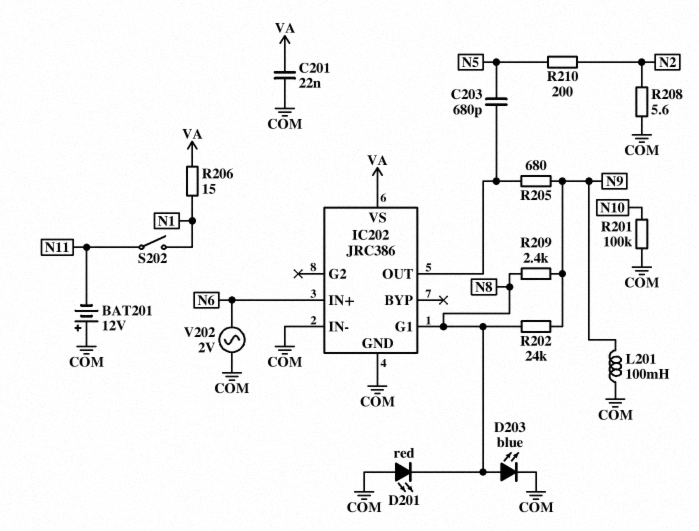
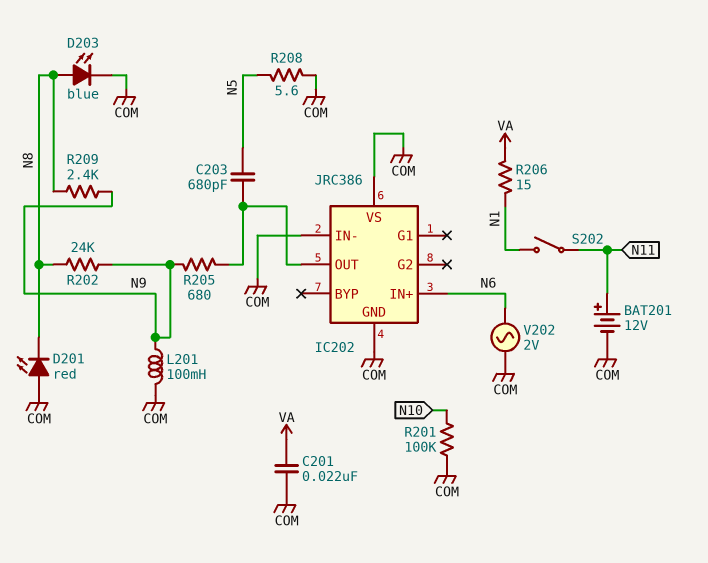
BAT201: 12V (plus COM, minus N11) -> 12V (plus N11, minus COM)
IC202 pin G1: N8 -> none
IC202 pin VS: VA -> COM
R208: 5.6 (COM, N2) -> 5.6 (COM, N5)
R210: 200 (N2, N5) -> none

